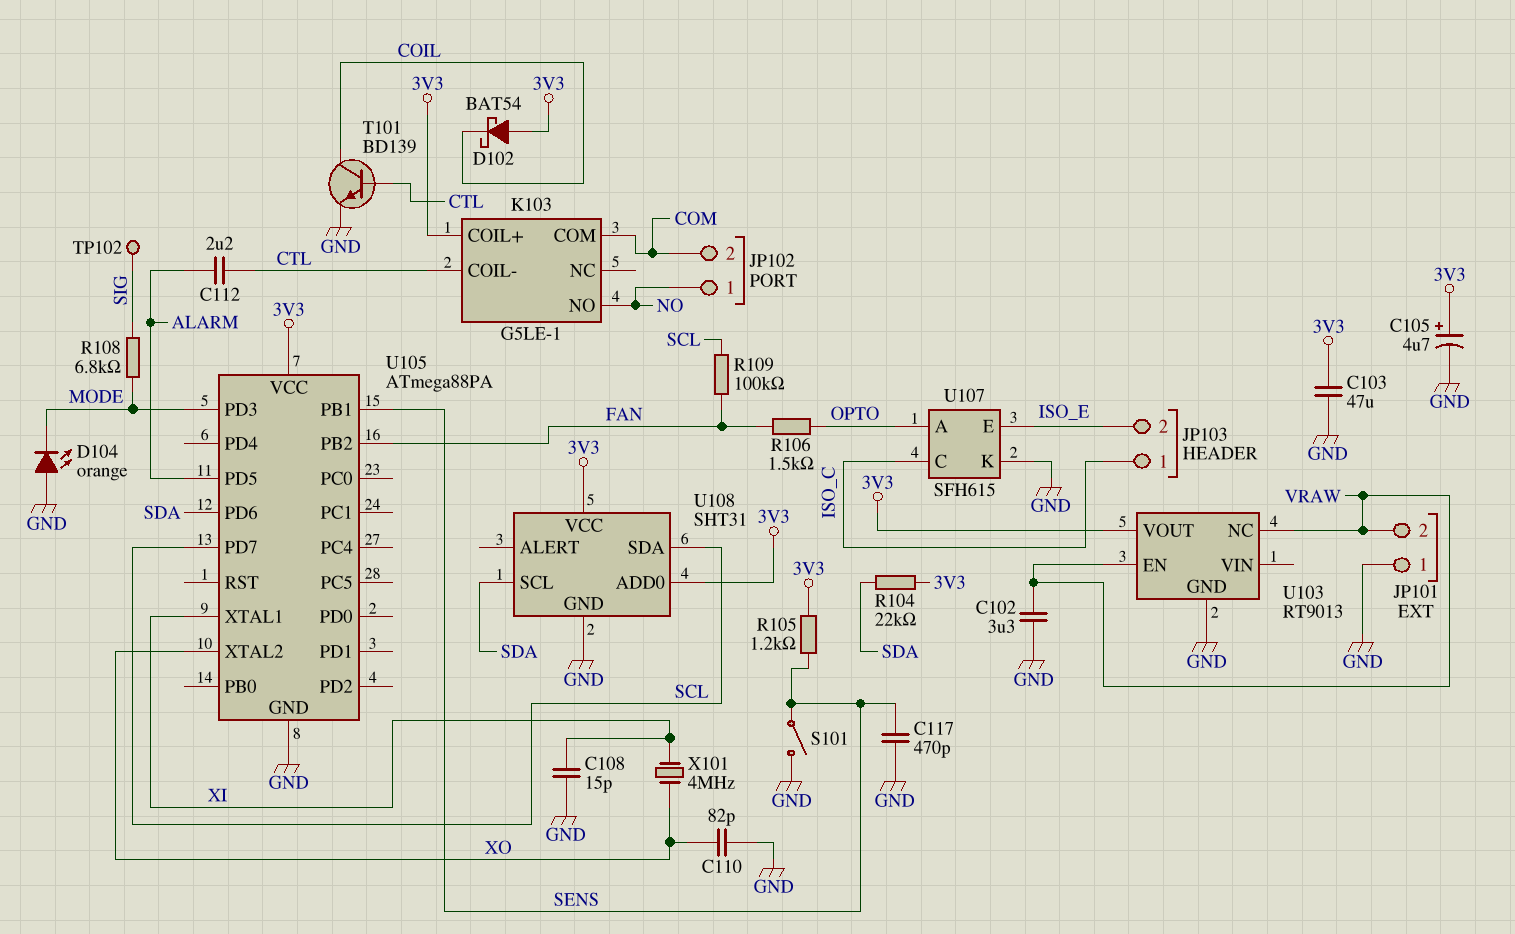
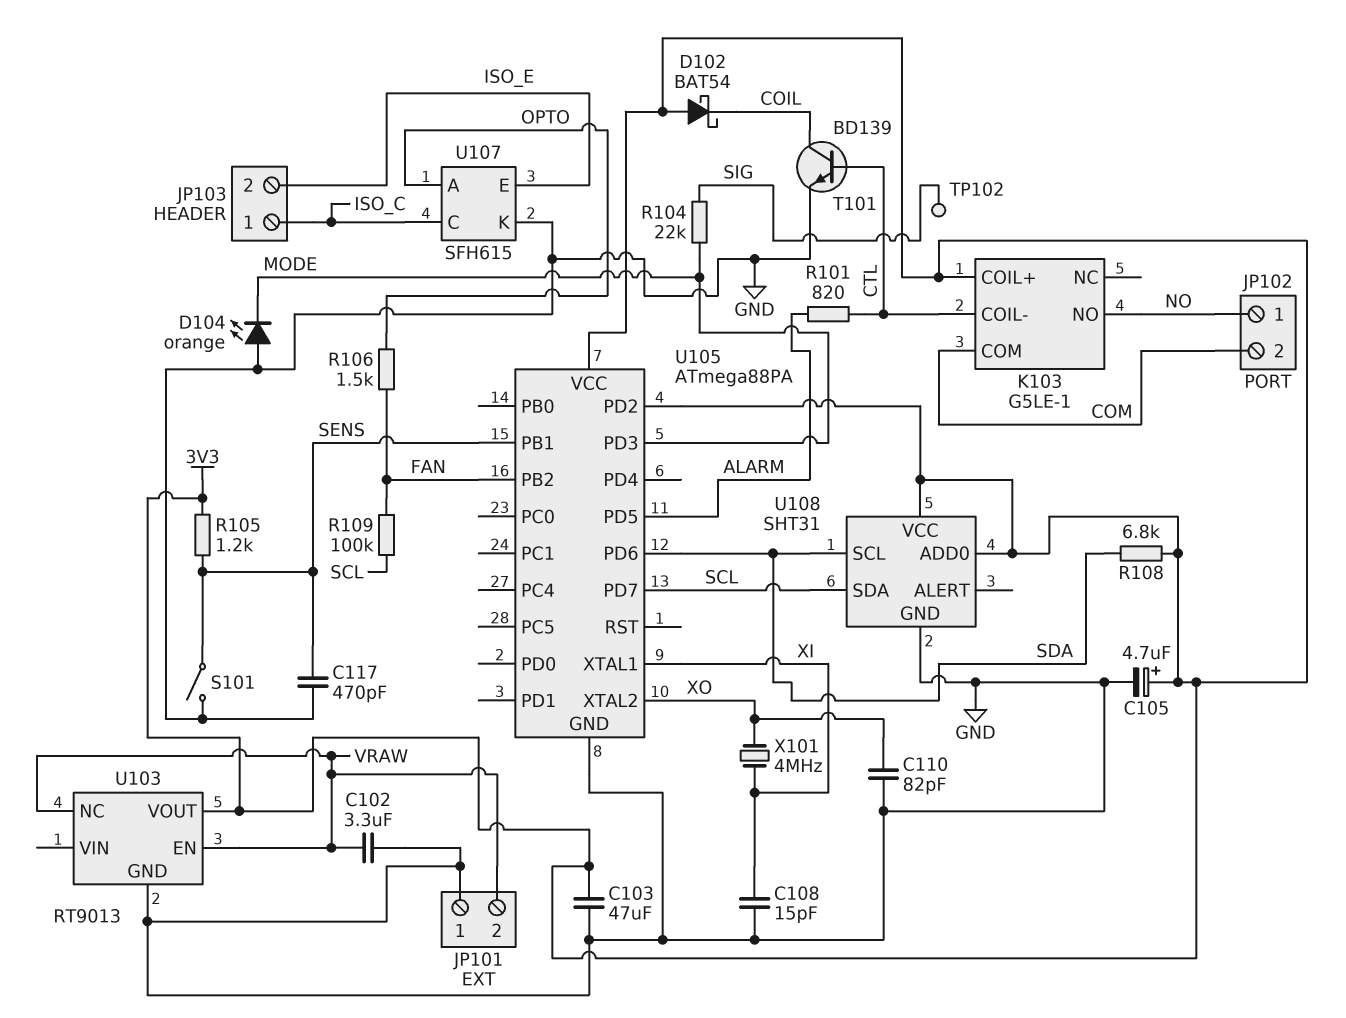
C112: 2.2uF (ALARM, CTL) -> none
R101: none -> 820 (ALARM, CTL)
R104: 22k (3V3, SDA) -> 22k (MODE, SIG)
R108: 6.8k (MODE, SIG) -> 6.8k (3V3, SDA)
U105 pin PD2: none -> 3V3

